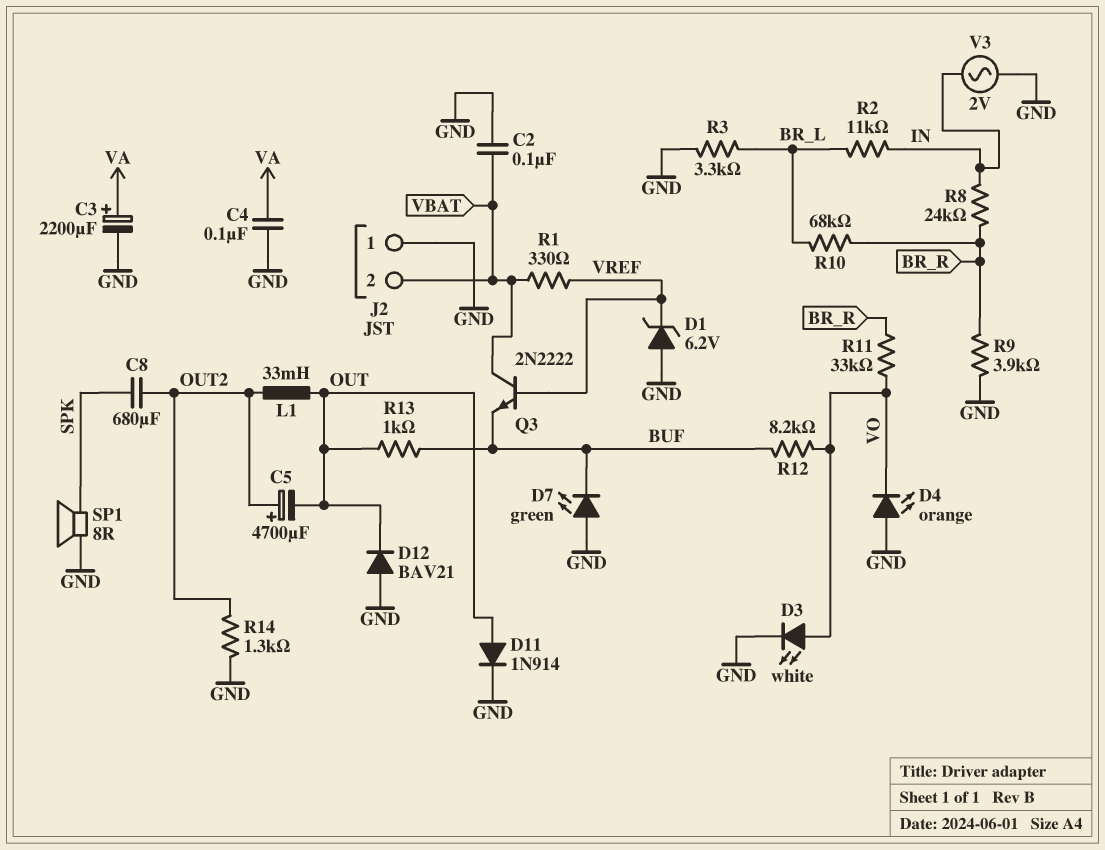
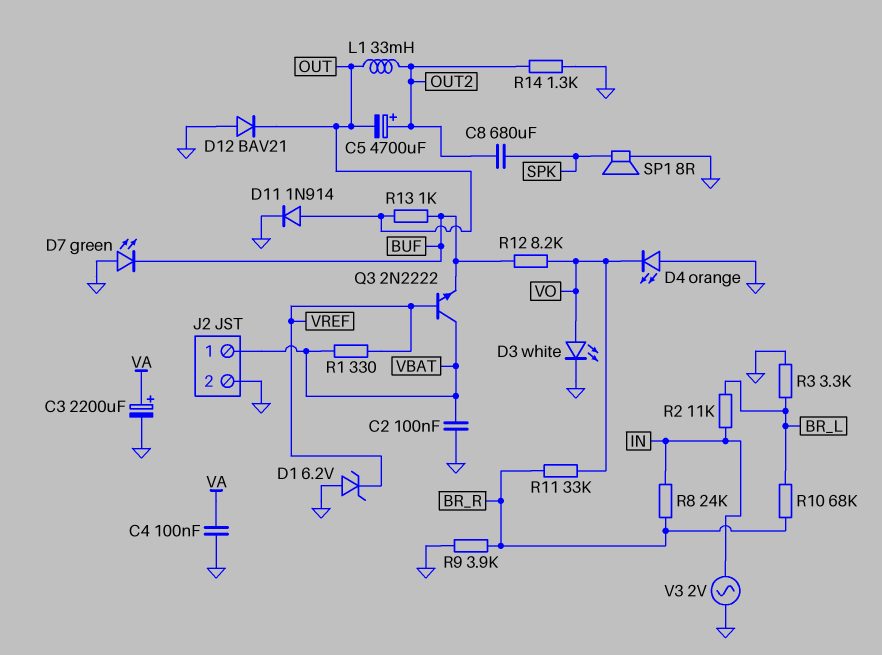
J2 pin 1: GND -> VBAT
J2 pin 2: VBAT -> GND

